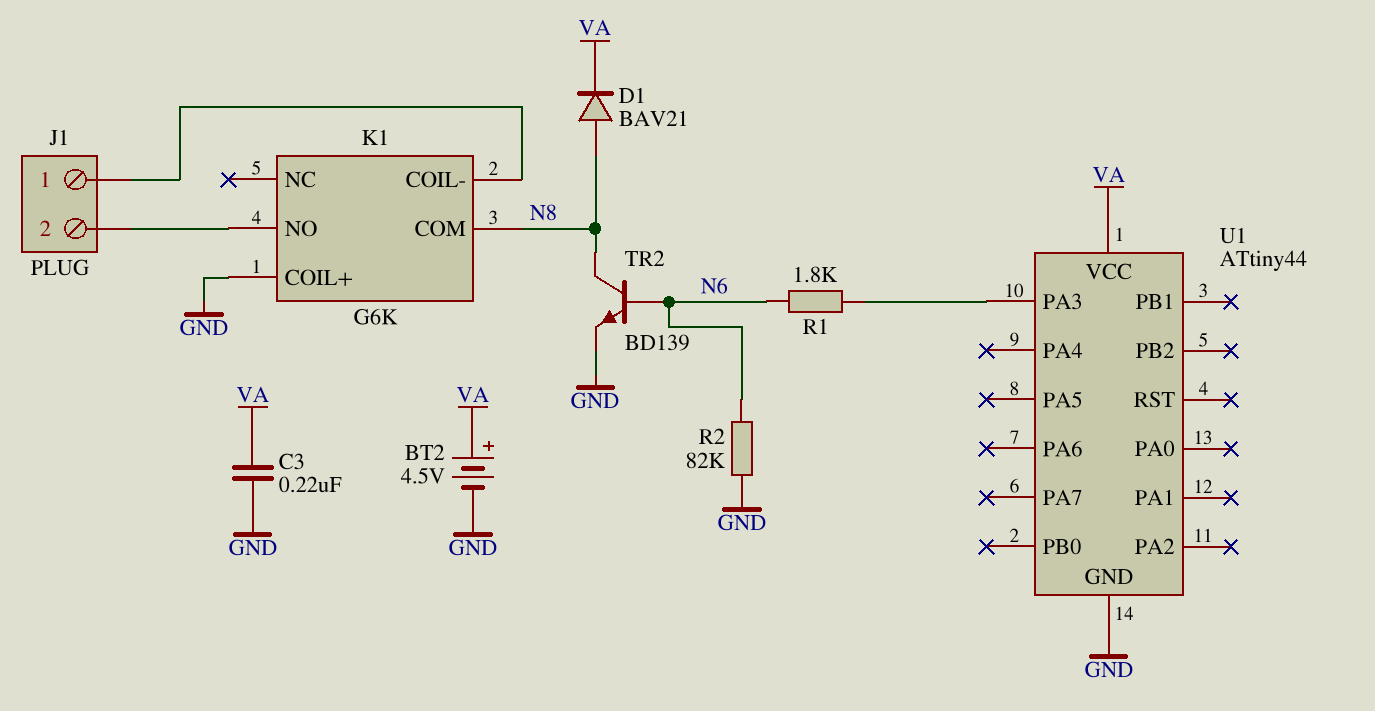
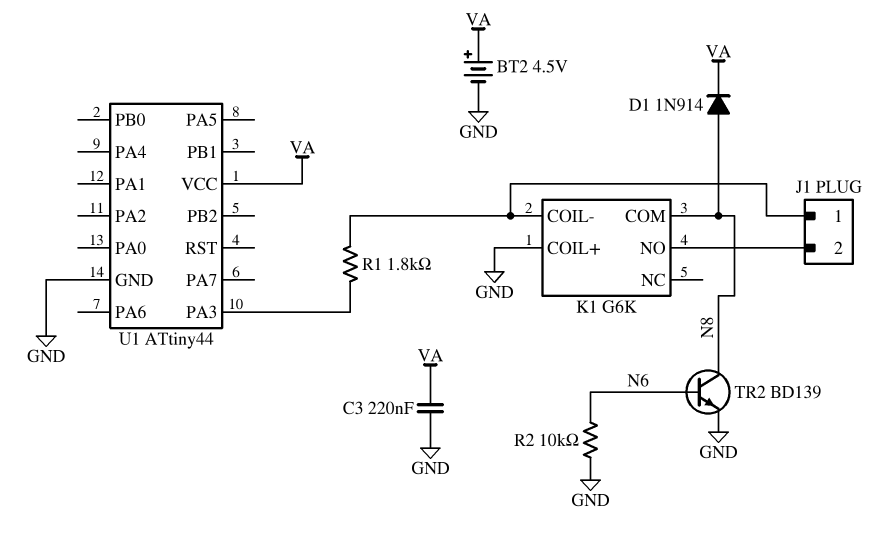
D1: diode BAV21 (A N8, K VA) -> diode 1N914 (A N8, K VA)
R1: 1.8k (N6, U1/PA3) -> 1.8k (J1/1, U1/PA3)
R2: 82k (GND, N6) -> 10k (GND, N6)

